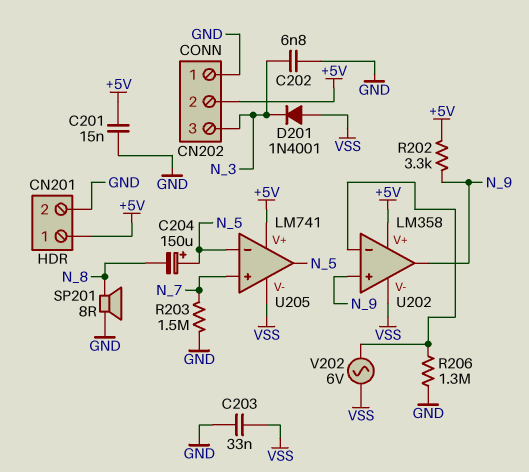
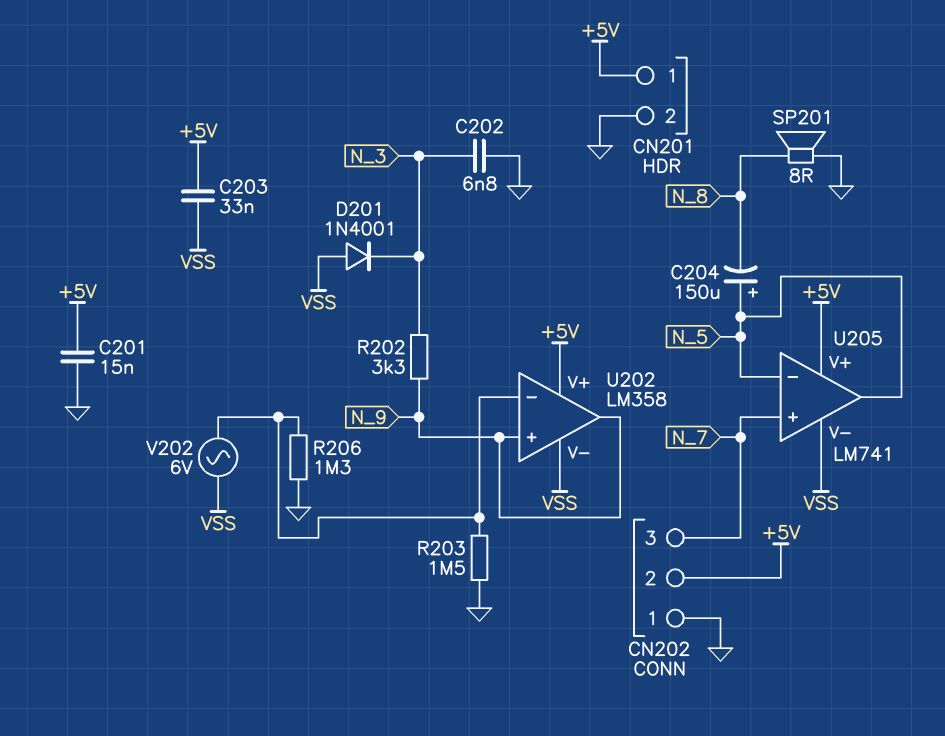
C203: 33nF (GND, VSS) -> 33nF (+5V, VSS)
CN202 pin 3: N_3 -> N_7
R202: 3.3k (+5V, N_9) -> 3.3k (N_3, N_9)
R203: 1.5M (GND, N_7) -> 1.5M (GND, U202/in-)

